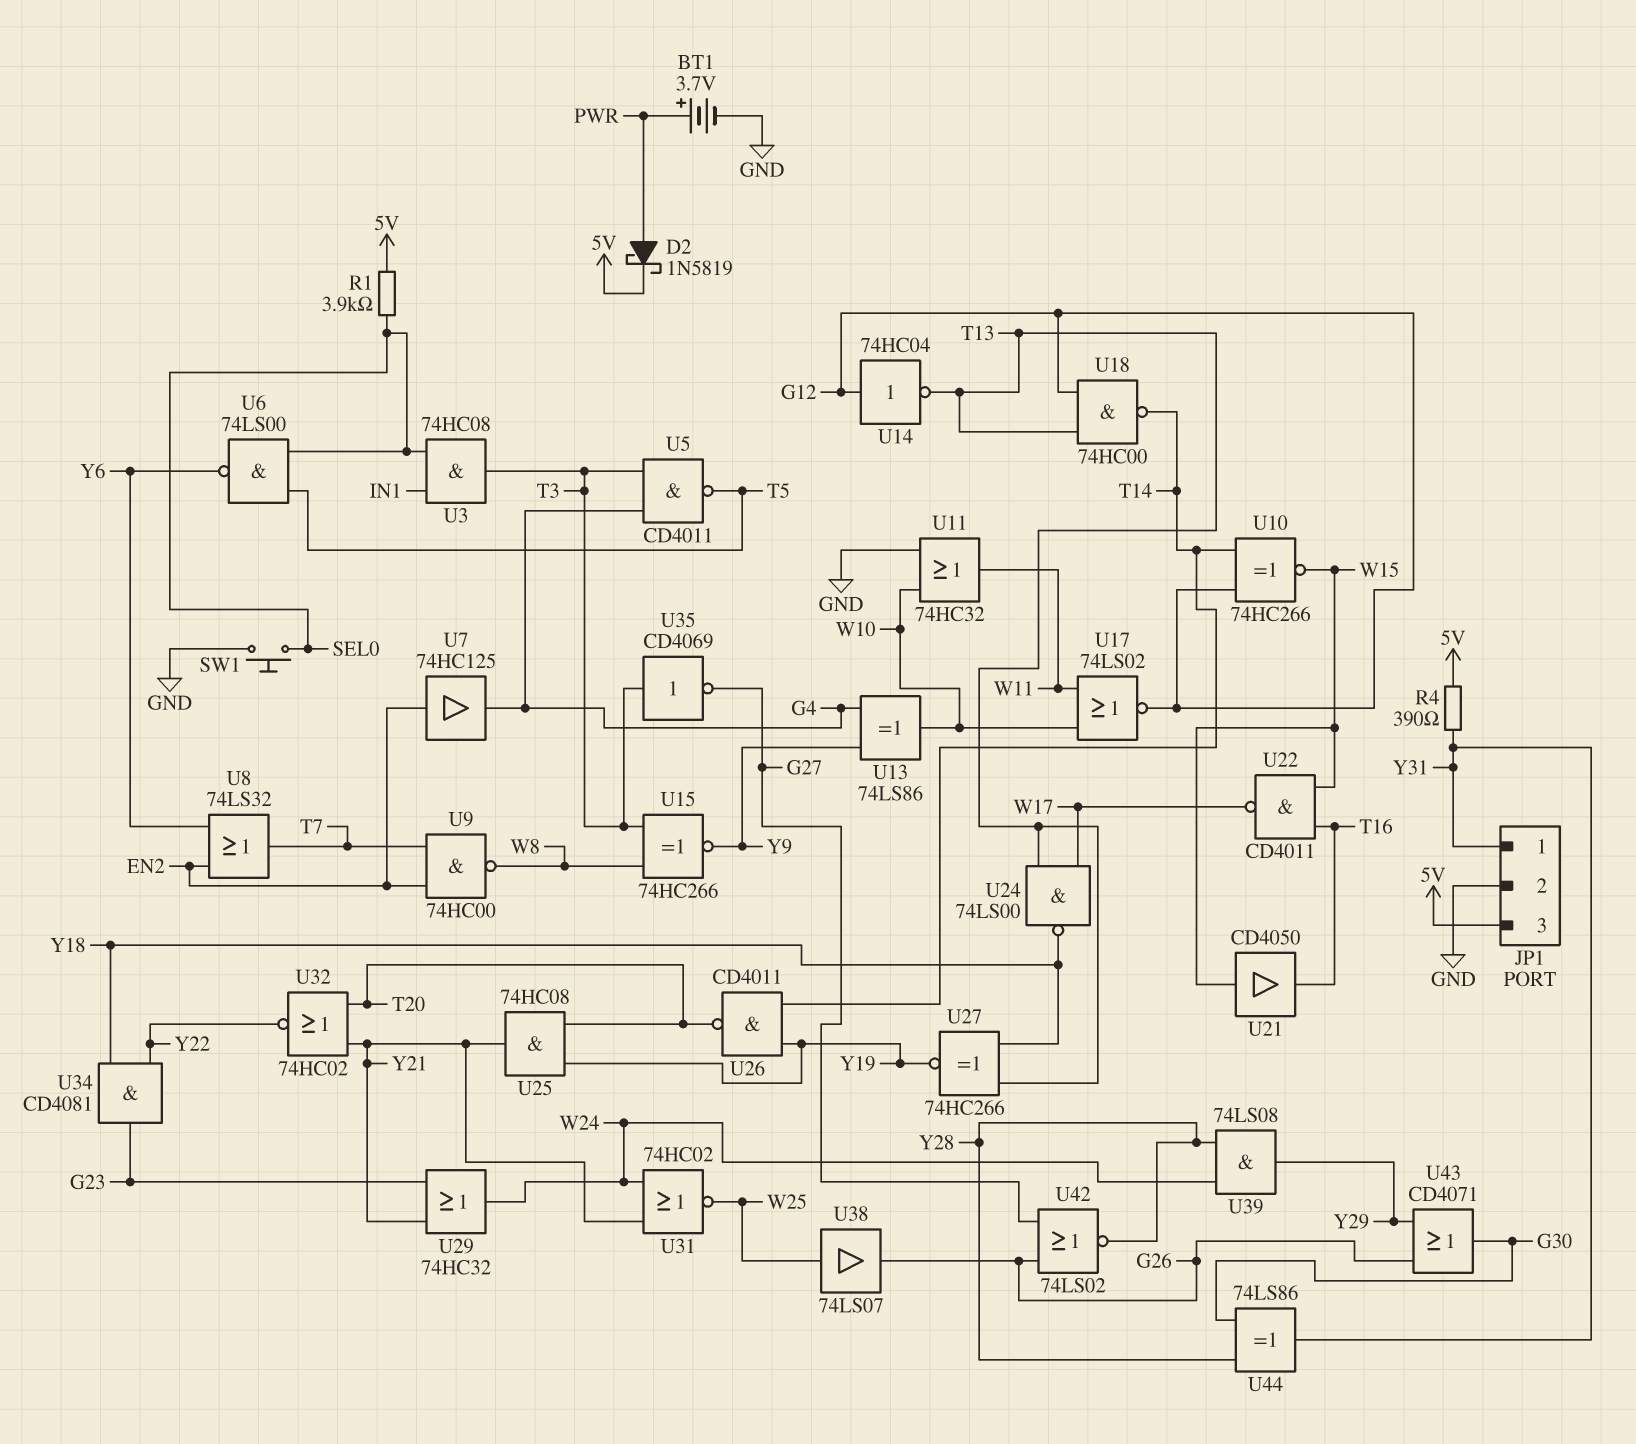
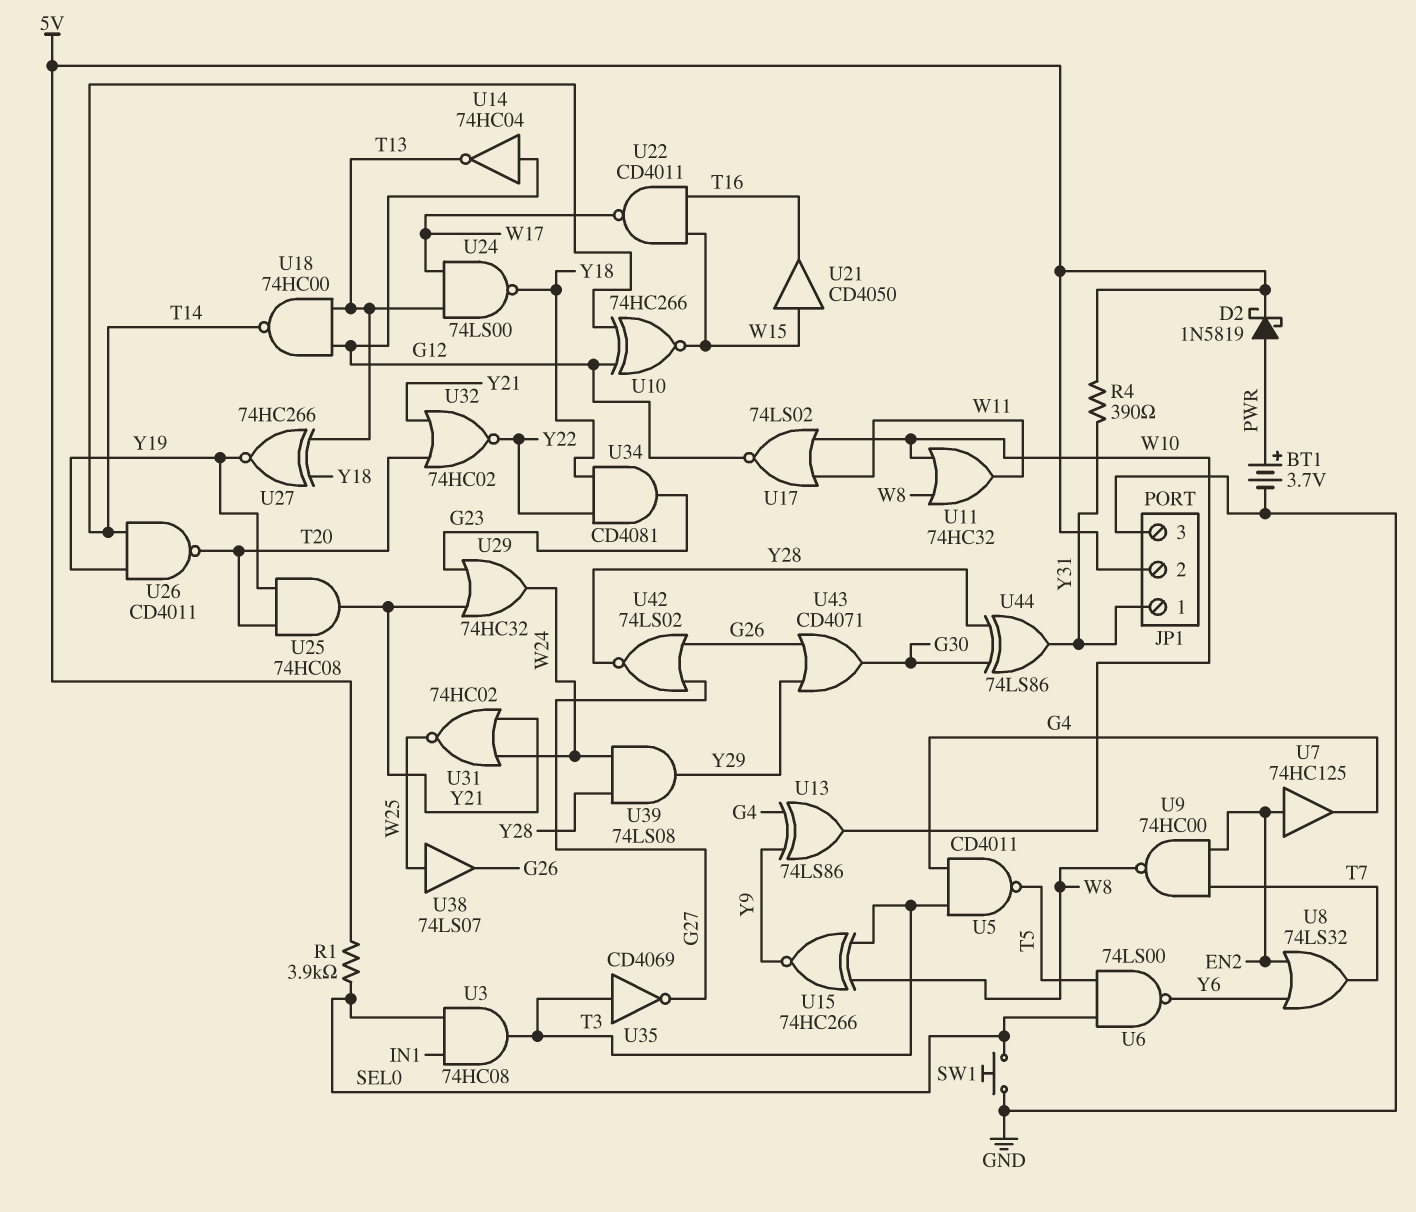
JP1 pin 2: GND -> 5V
JP1 pin 3: 5V -> GND
U11: OR 74HC32 (in GND, in W10, out W11) -> OR 74HC32 (in W8, in W10, out W11)

